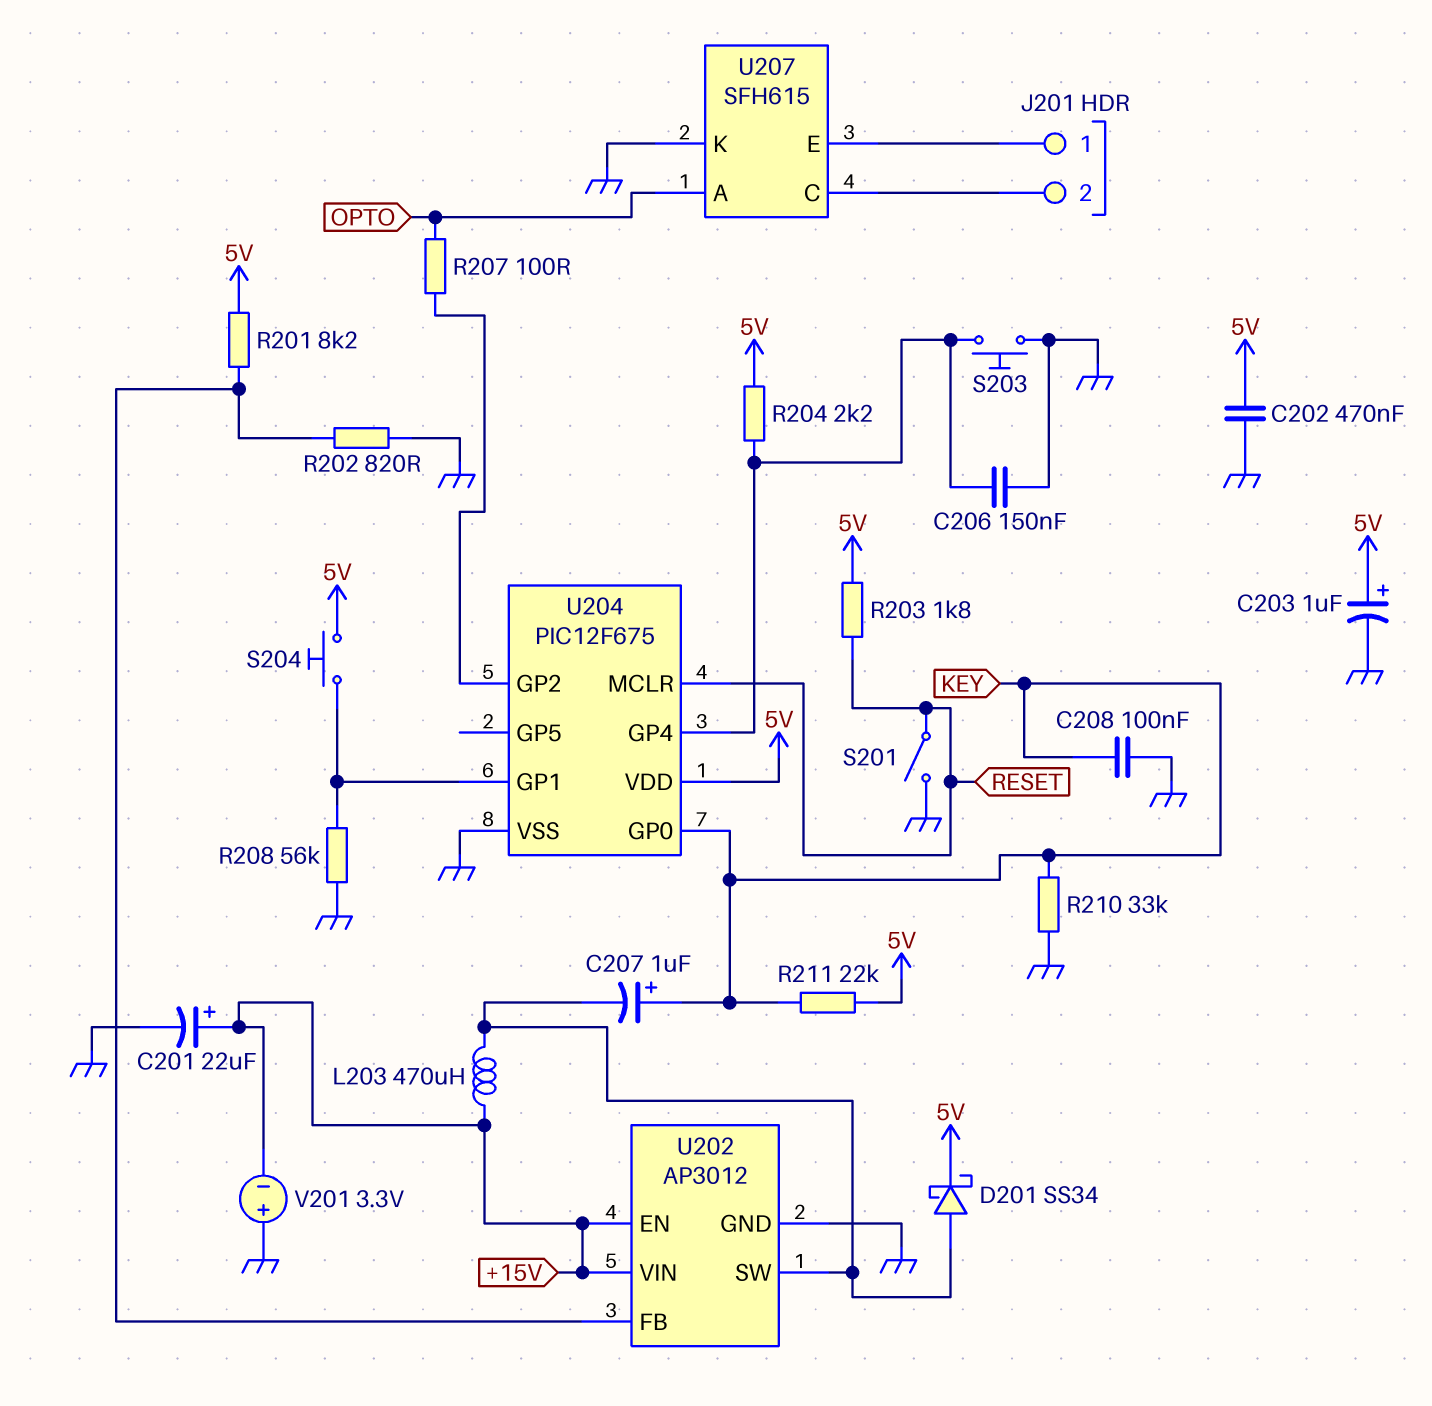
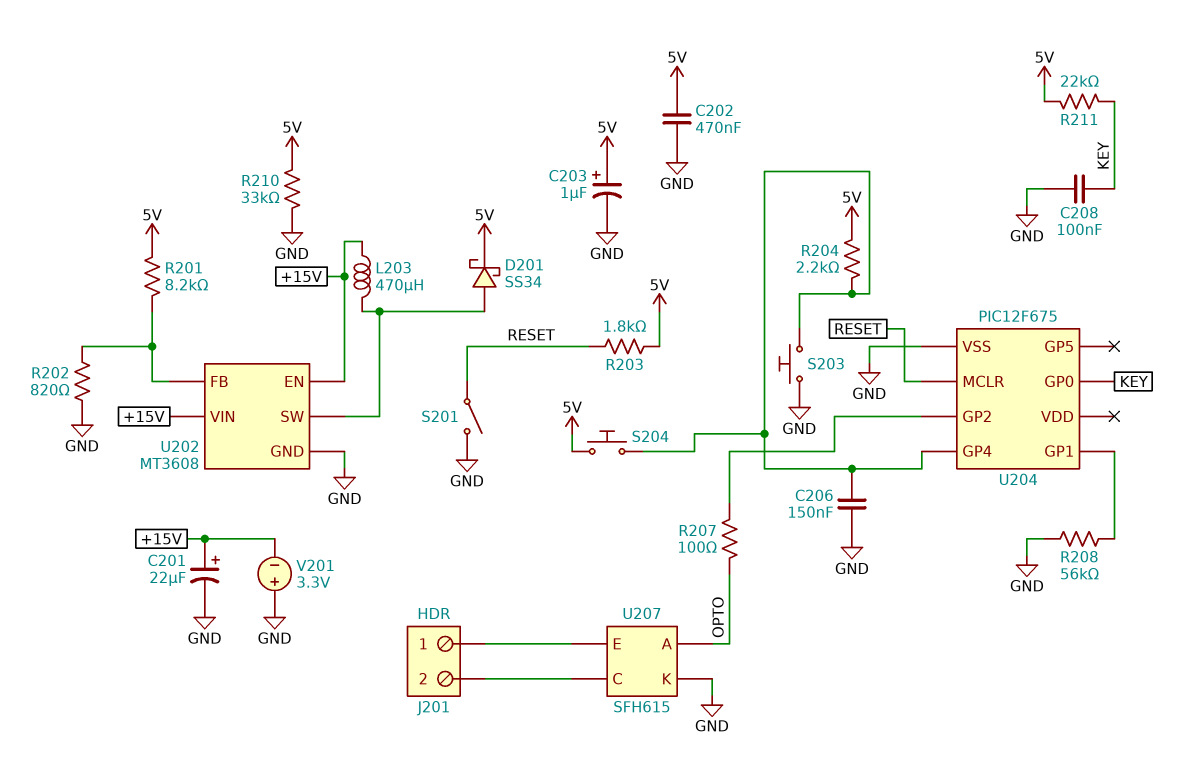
C207: 1uF (plus KEY, minus U202/SW) -> none
R210: 33k (GND, KEY) -> 33k (5V, GND)
S204: button (5V, U204/GP1) -> button (5V, U204/GP4)
U202: AP3012 -> MT3608
U204 pin VDD: 5V -> none

